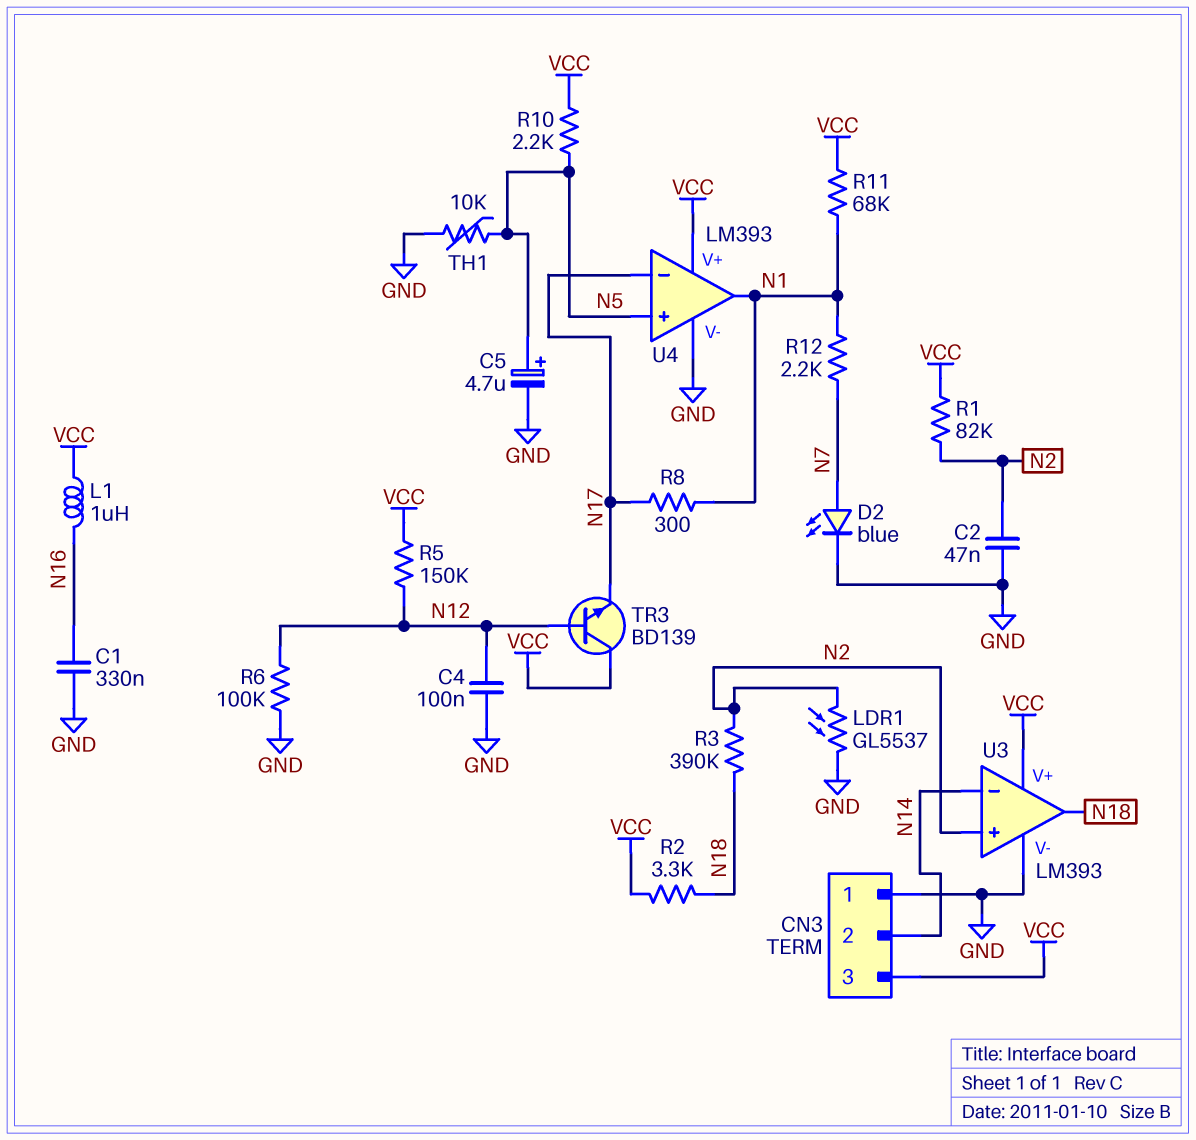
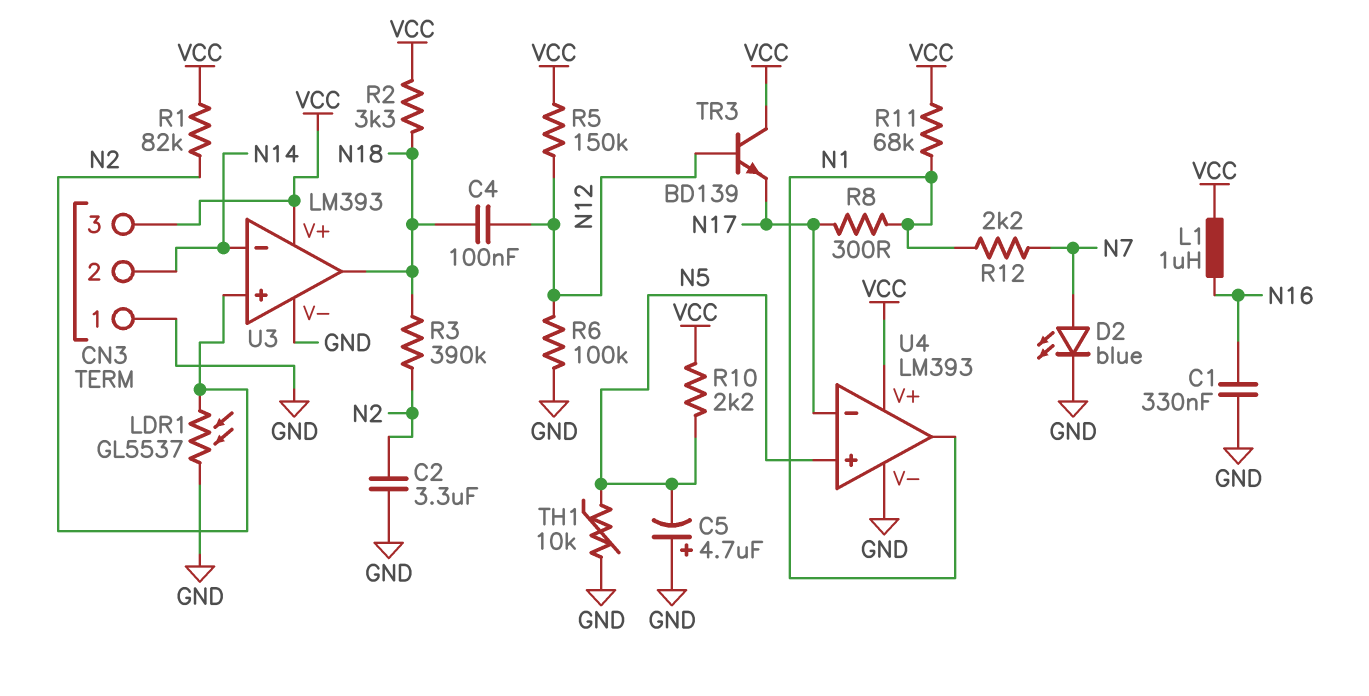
C2: 47nF (GND, N2) -> 3.3uF (GND, N2)
C4: 100nF (GND, N12) -> 100nF (N12, N18)
C5: 4.7uF (plus N5, minus GND) -> 4.7uF (plus GND, minus N5)

